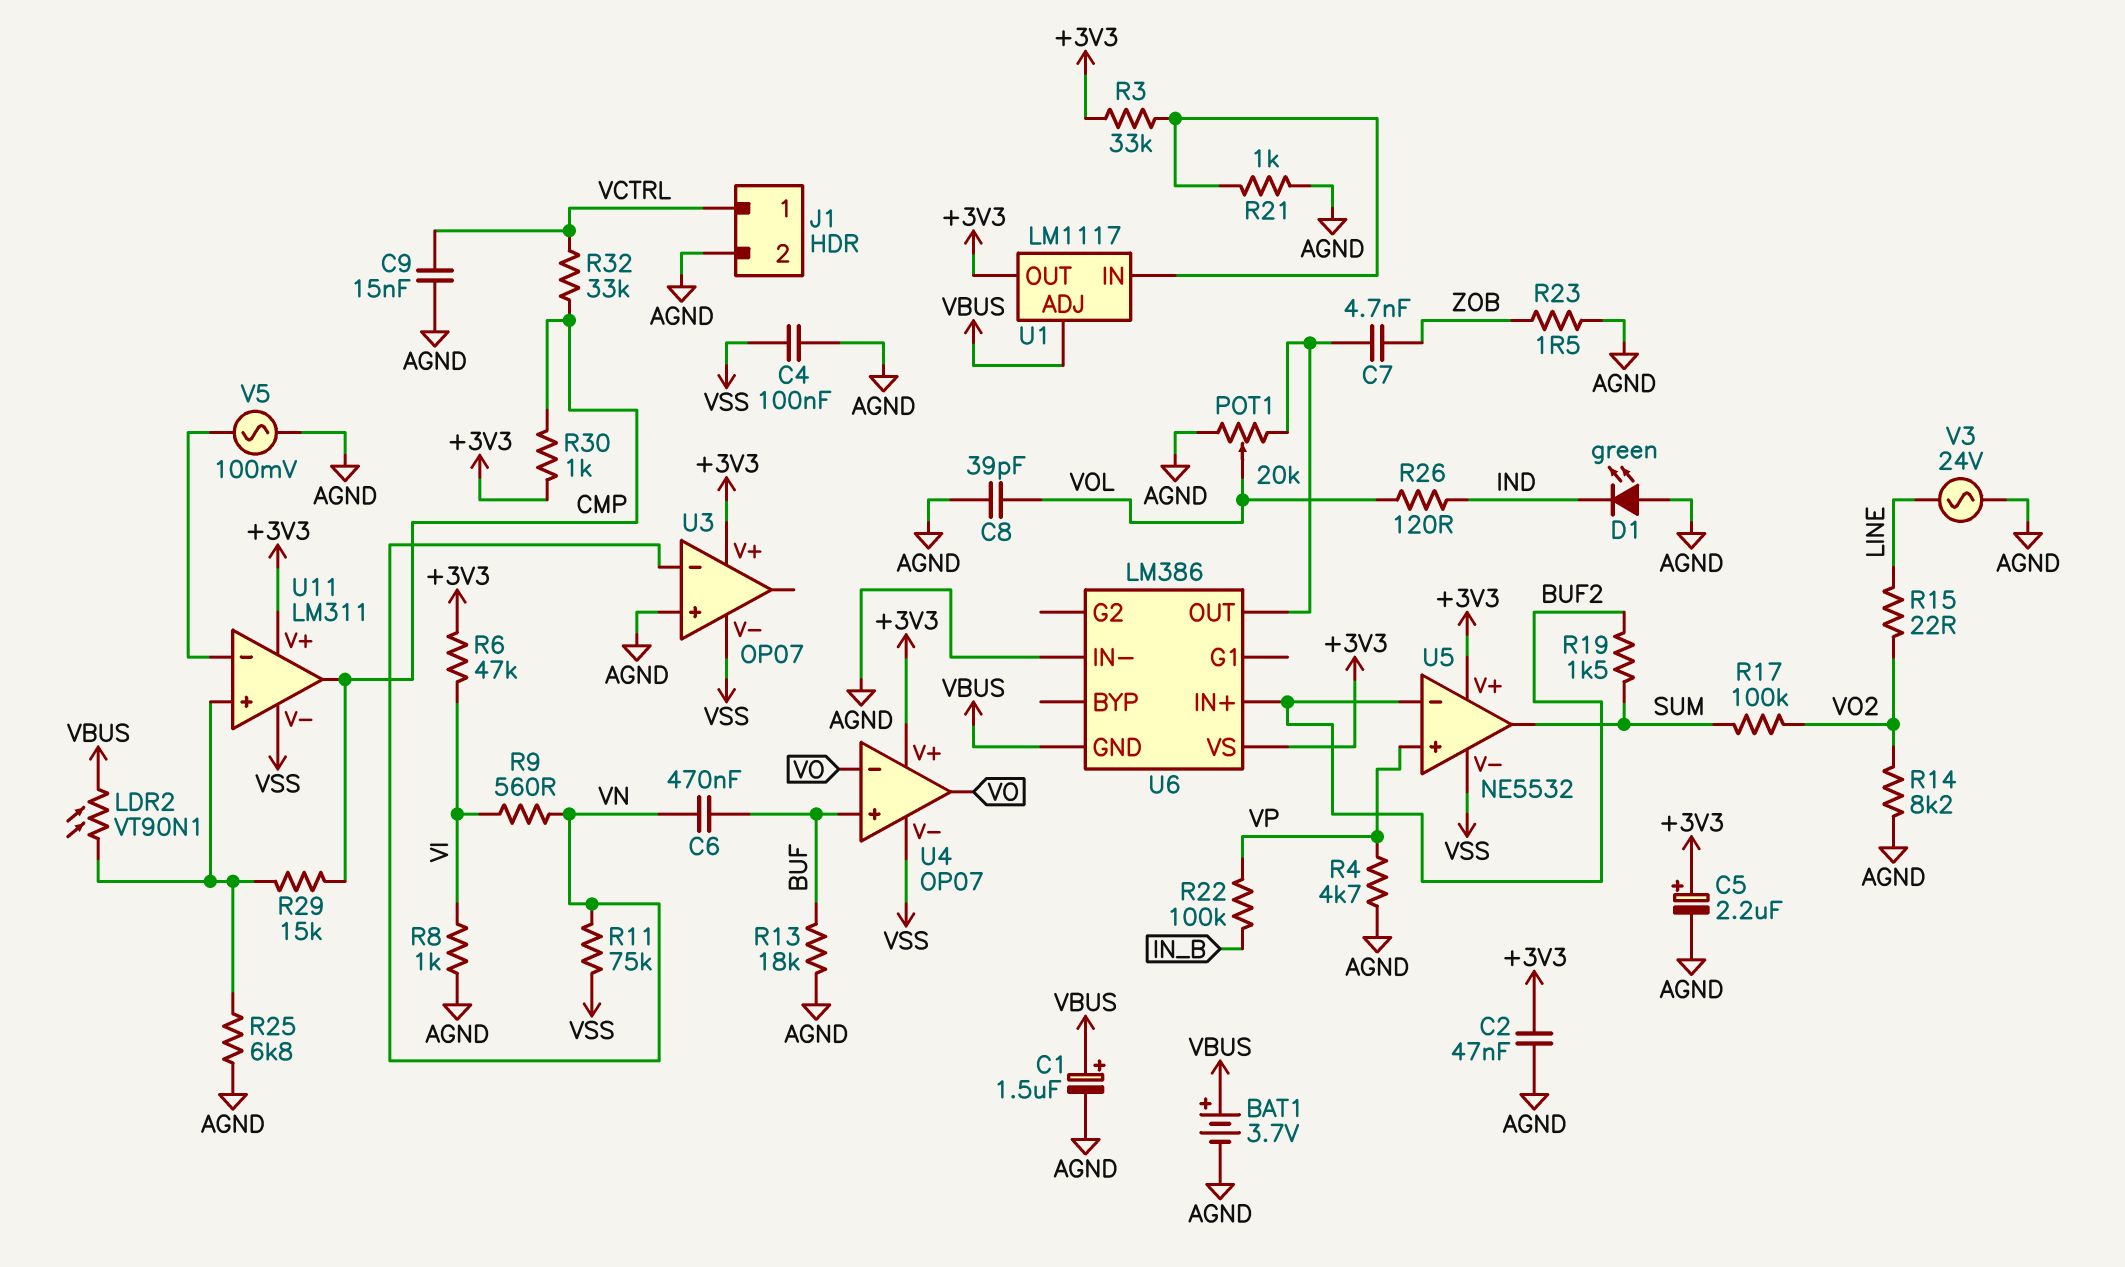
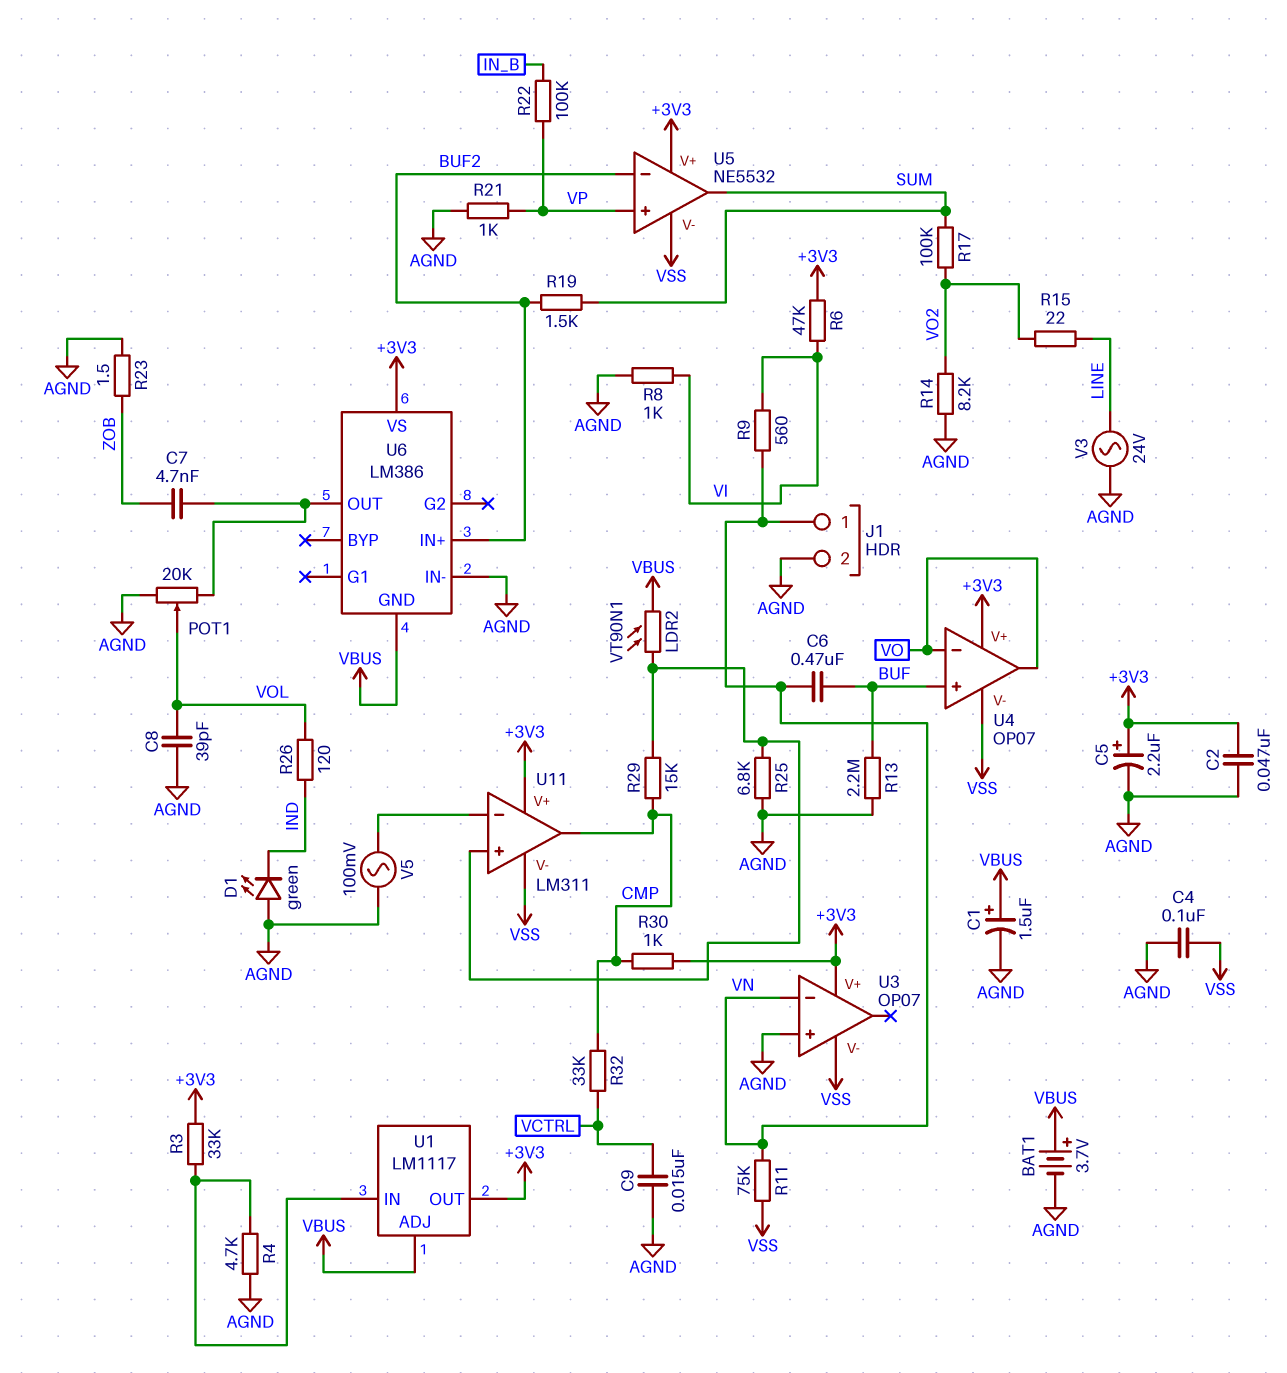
J1 pin 1: VCTRL -> VN
R4: 4.7k (AGND, VP) -> 4.7k (AGND, U1/IN)
R13: 18k (AGND, BUF) -> 2.2M (AGND, BUF)
R21: 1k (AGND, U1/IN) -> 1k (AGND, VP)

